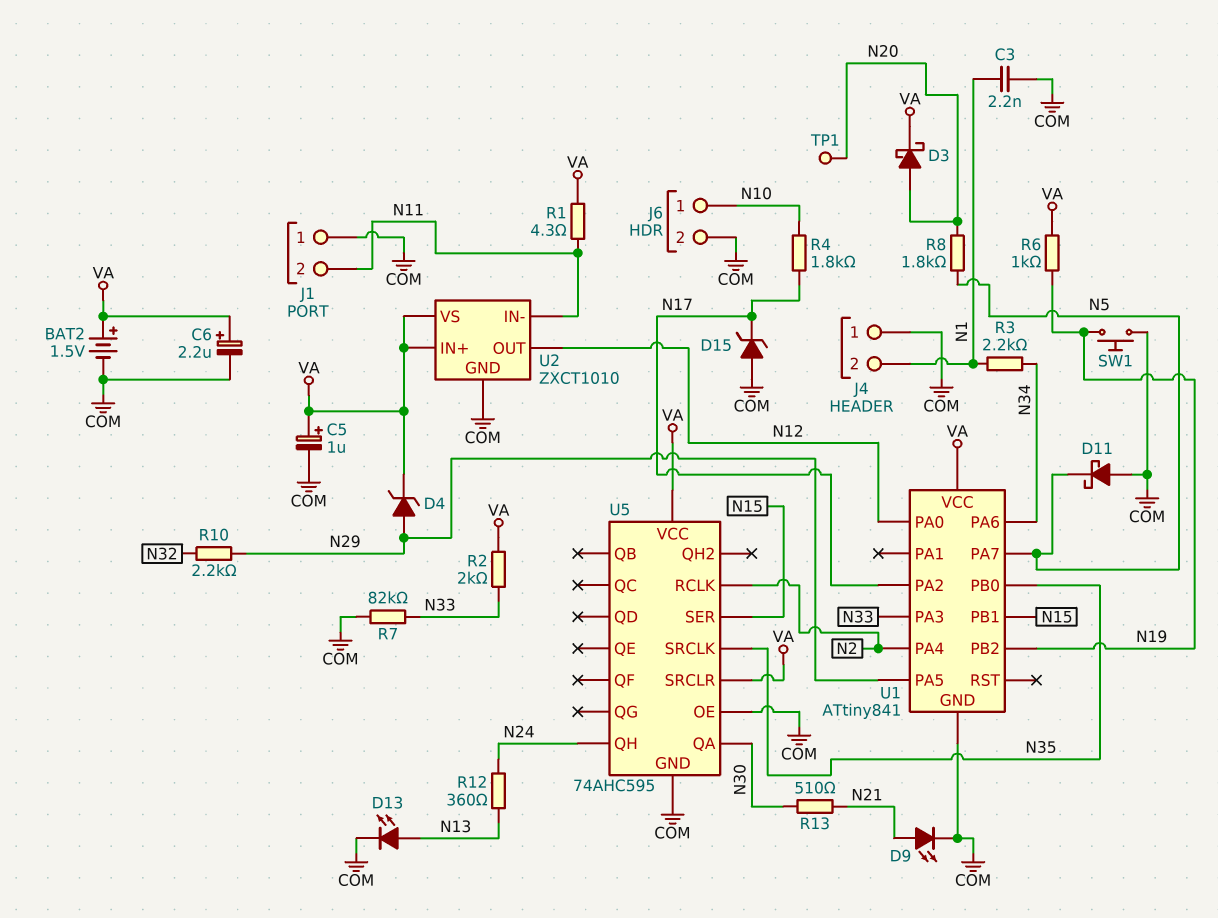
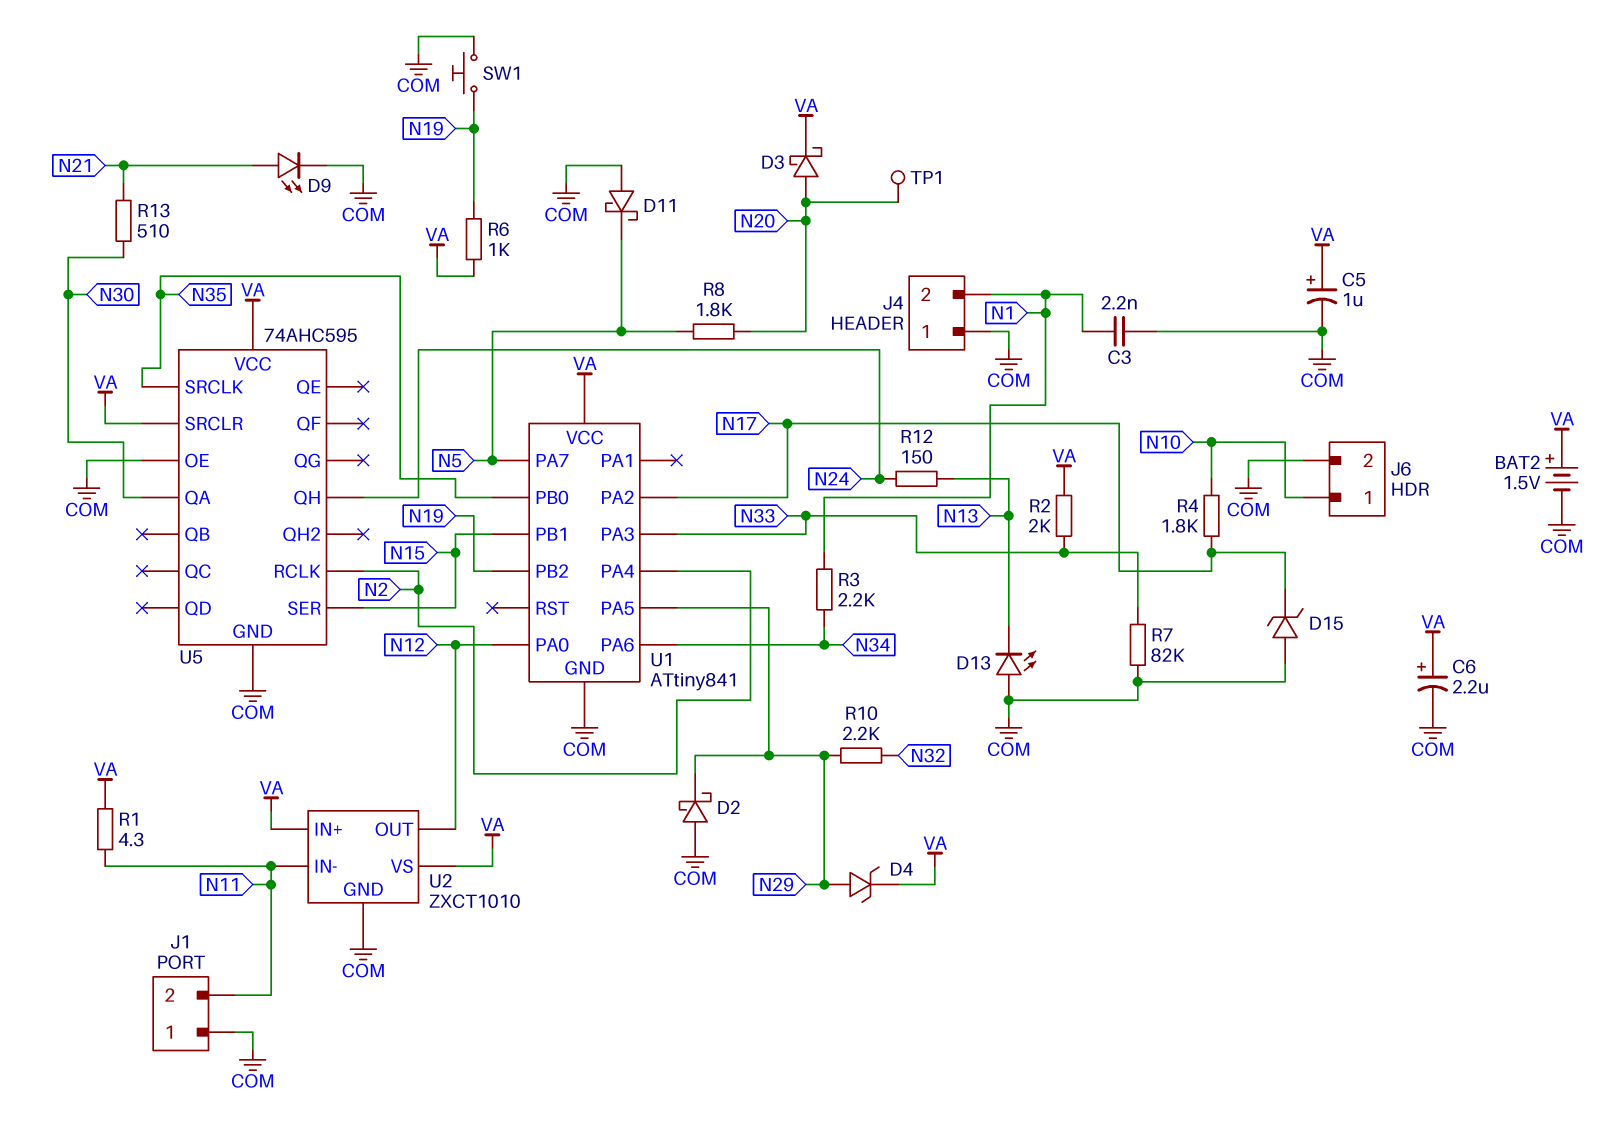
D2: none -> schottky (A COM, K N29)
D13: LED (A N13, K COM) -> LED (A COM, K N13)
R12: 360 (N13, N24) -> 150 (N13, N24)

